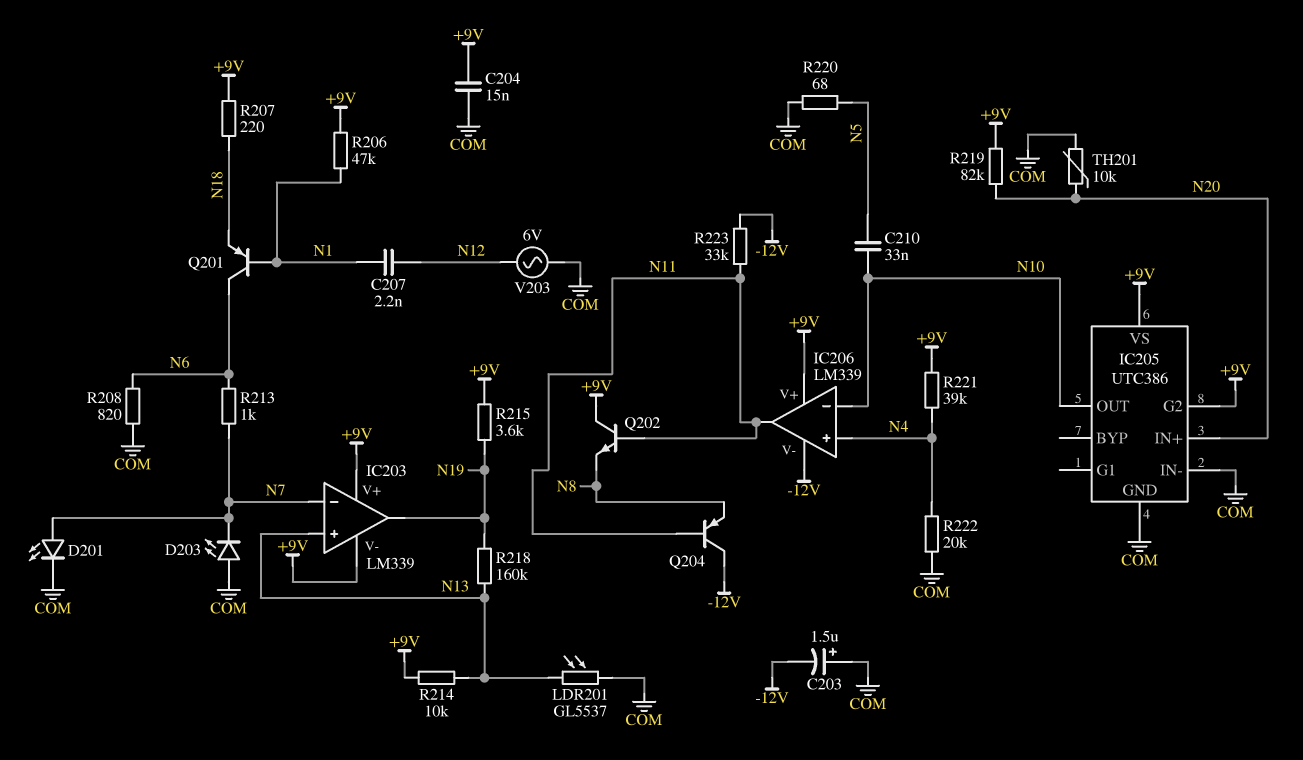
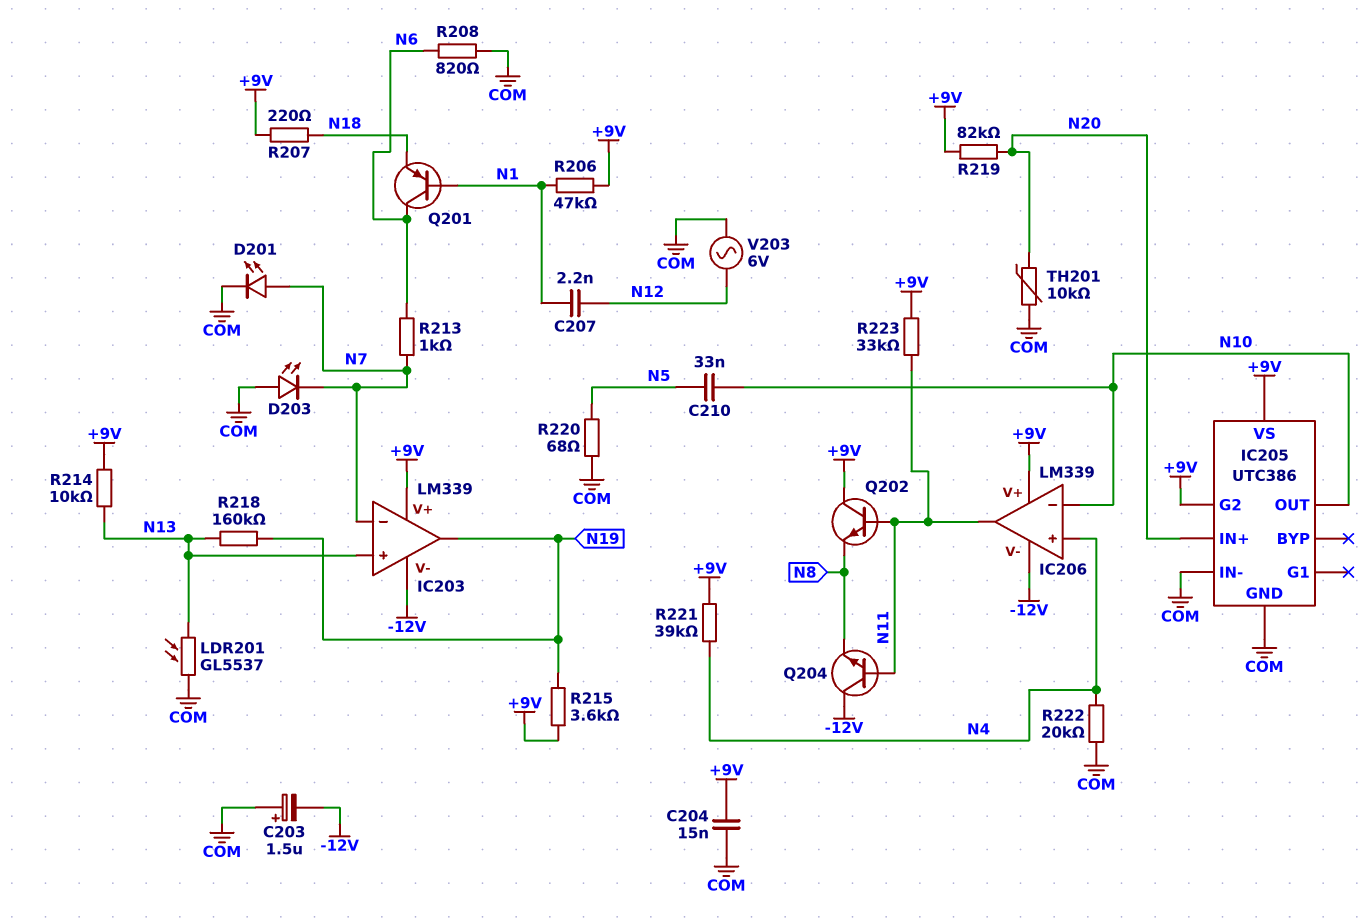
IC203 pin V-: +9V -> -12V
Q204: PNP (B N11, C -12V, E N8) -> NPN (B N11, C -12V, E N8)
R223: 33k (-12V, N11) -> 33k (+9V, N11)

